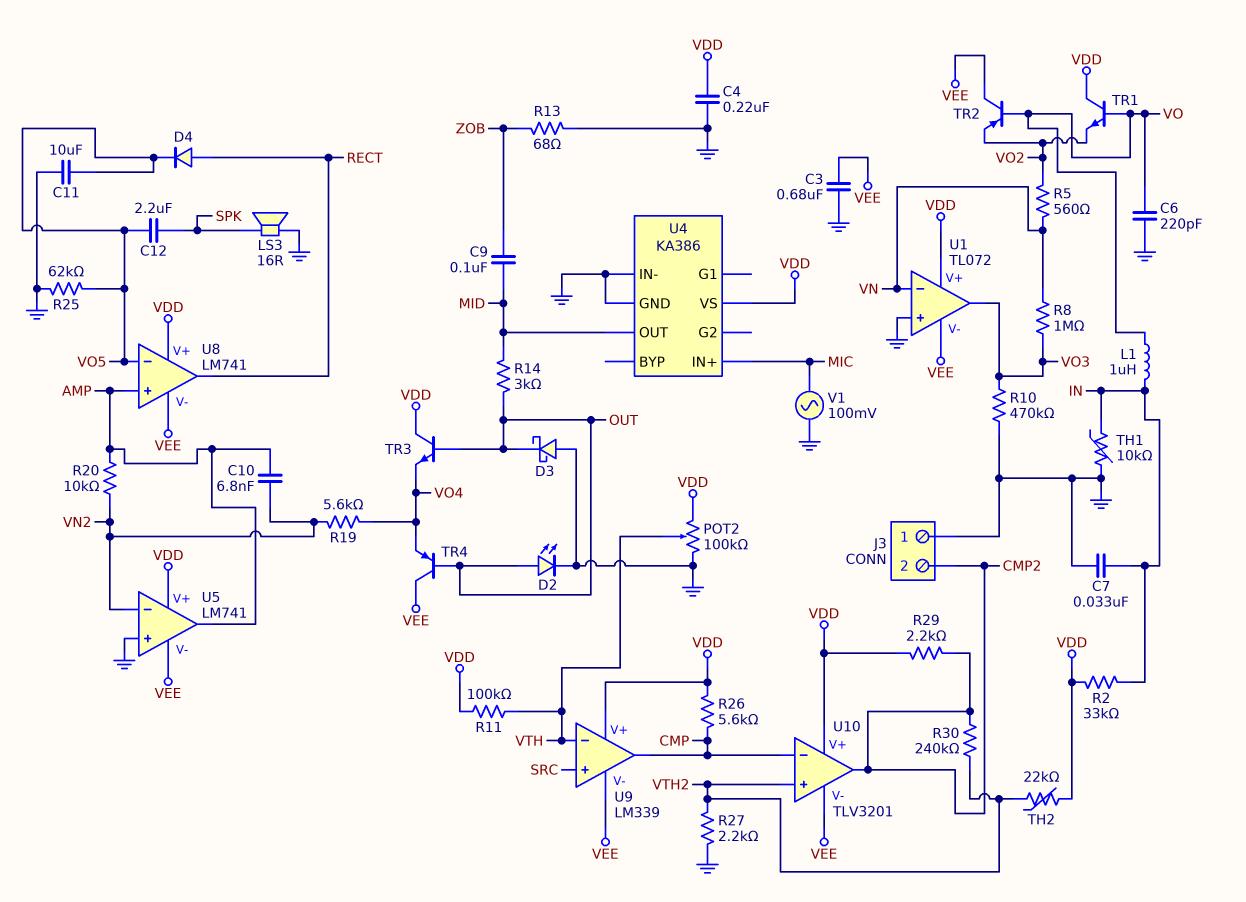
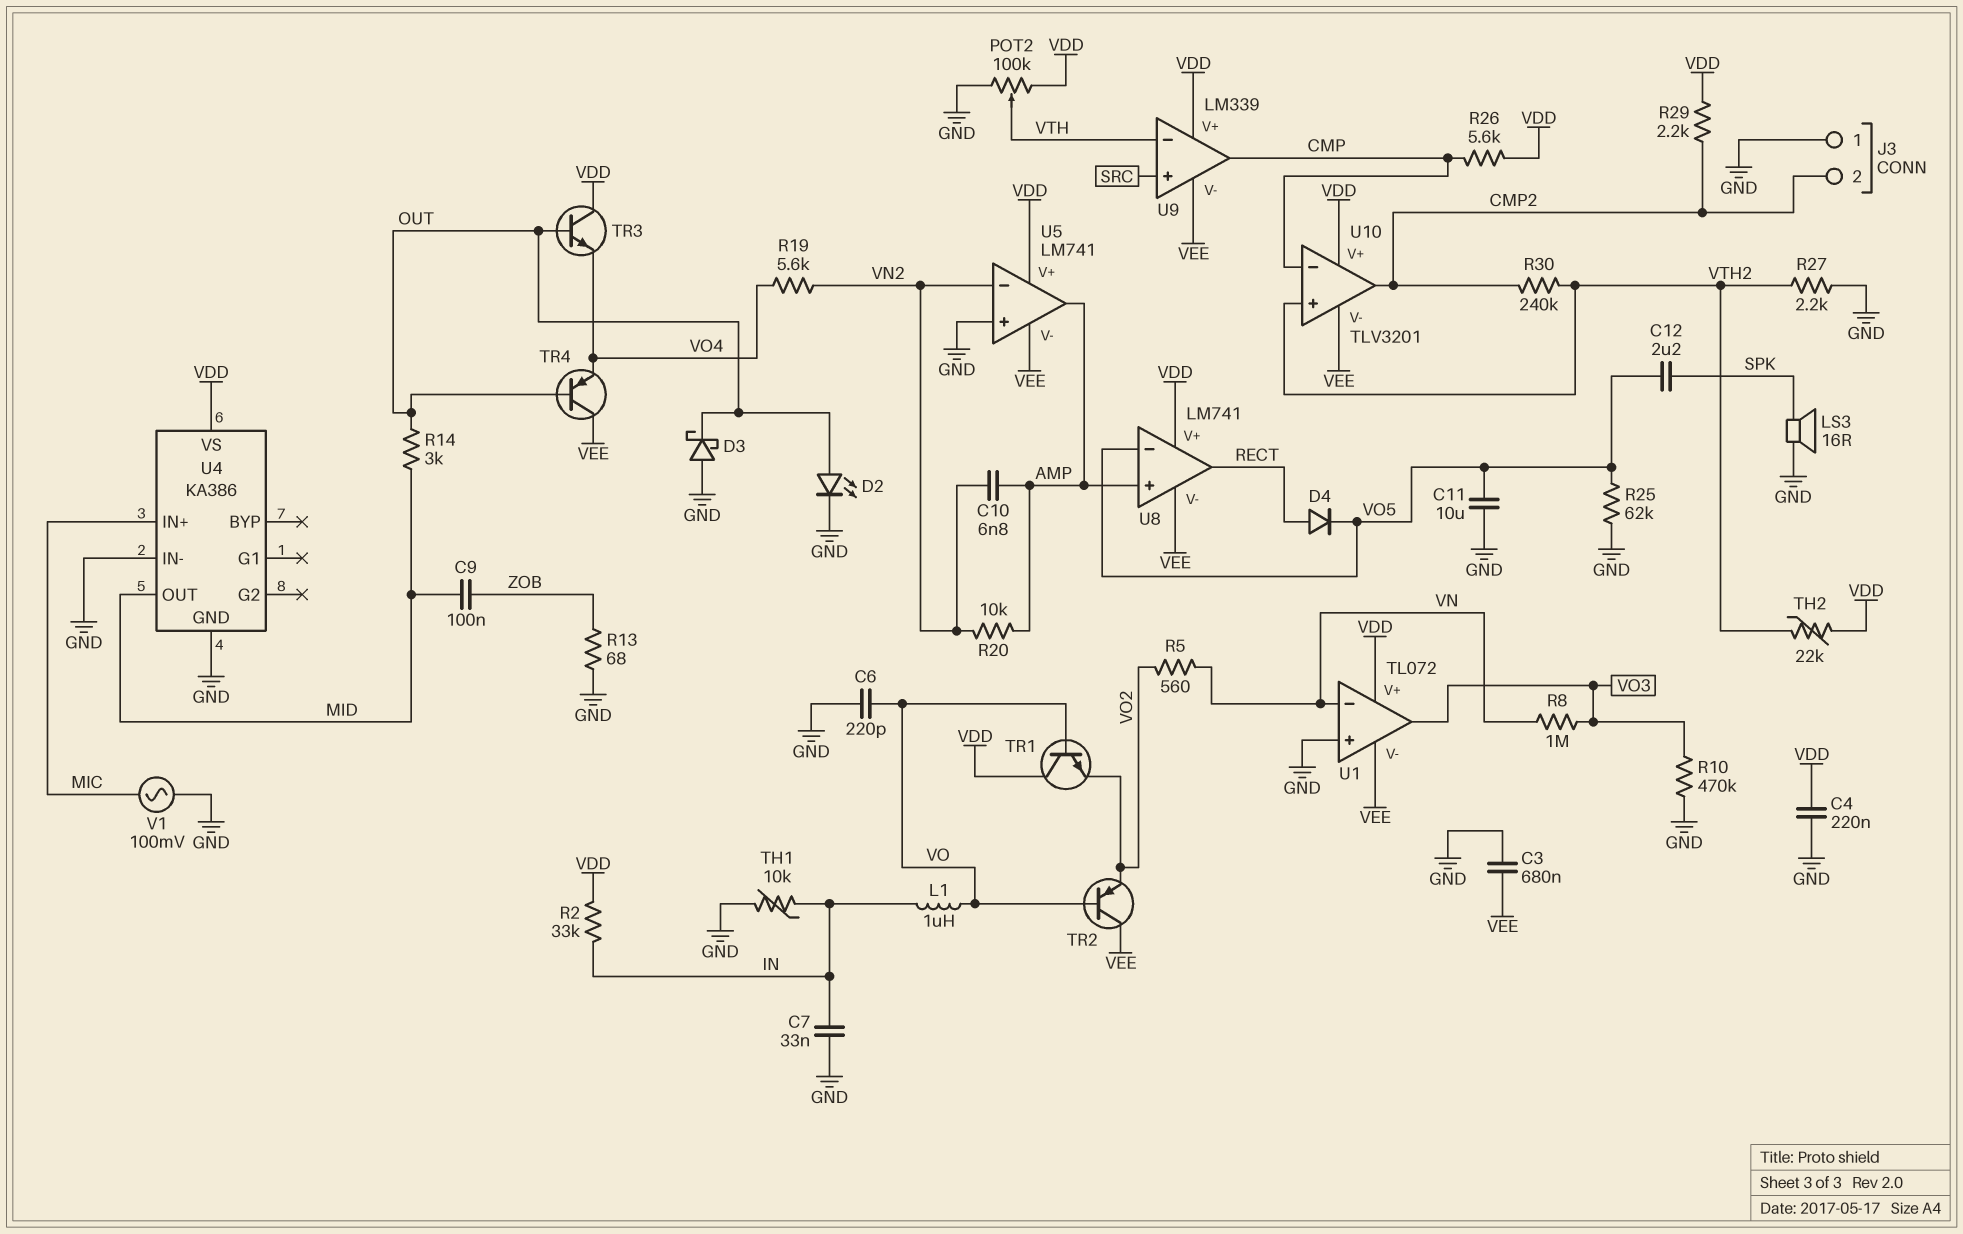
R11: 100k (VDD, VTH) -> none

